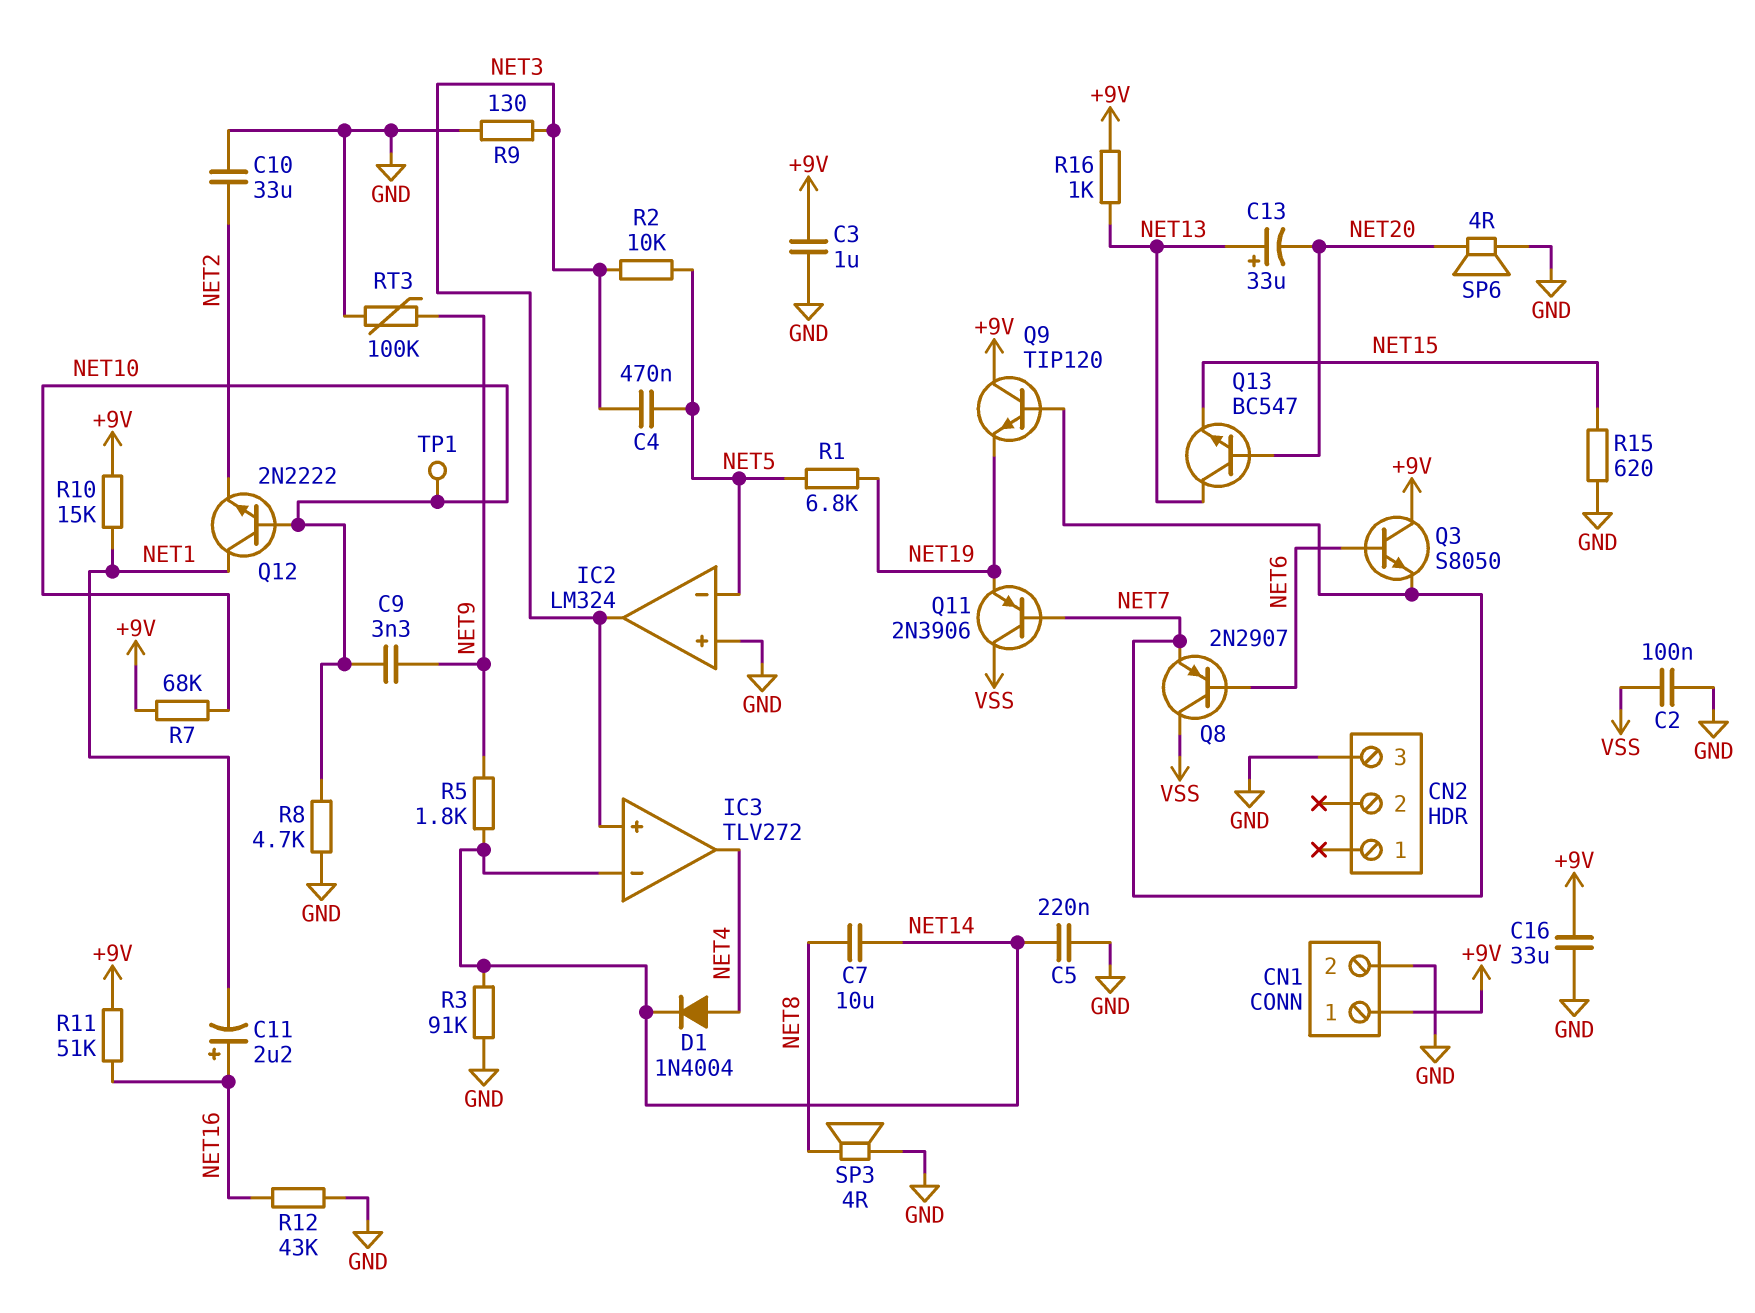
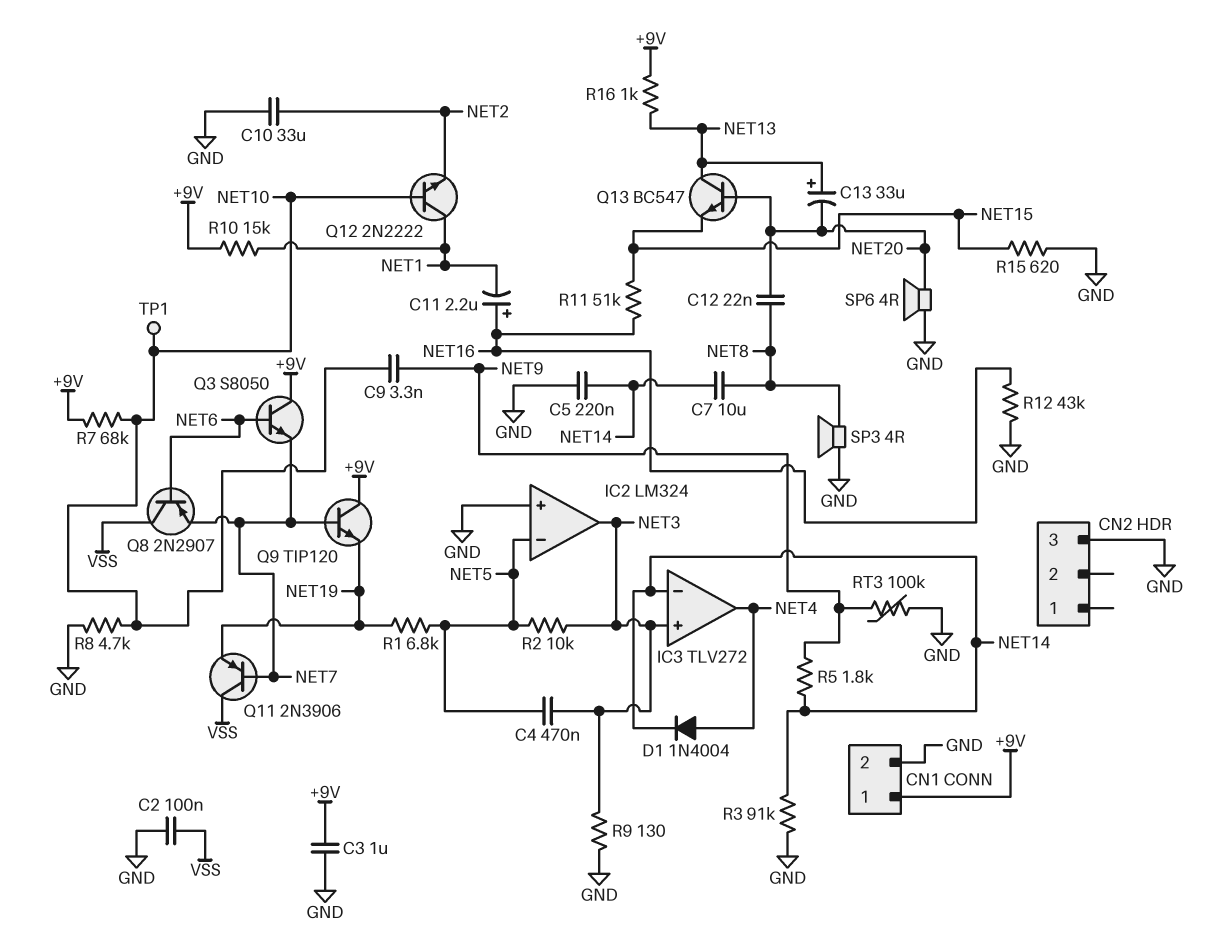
C12: none -> 22nF (NET8, NET20)
C16: 33uF (+9V, GND) -> none
R11: 51k (+9V, NET16) -> 51k (NET15, NET16)

